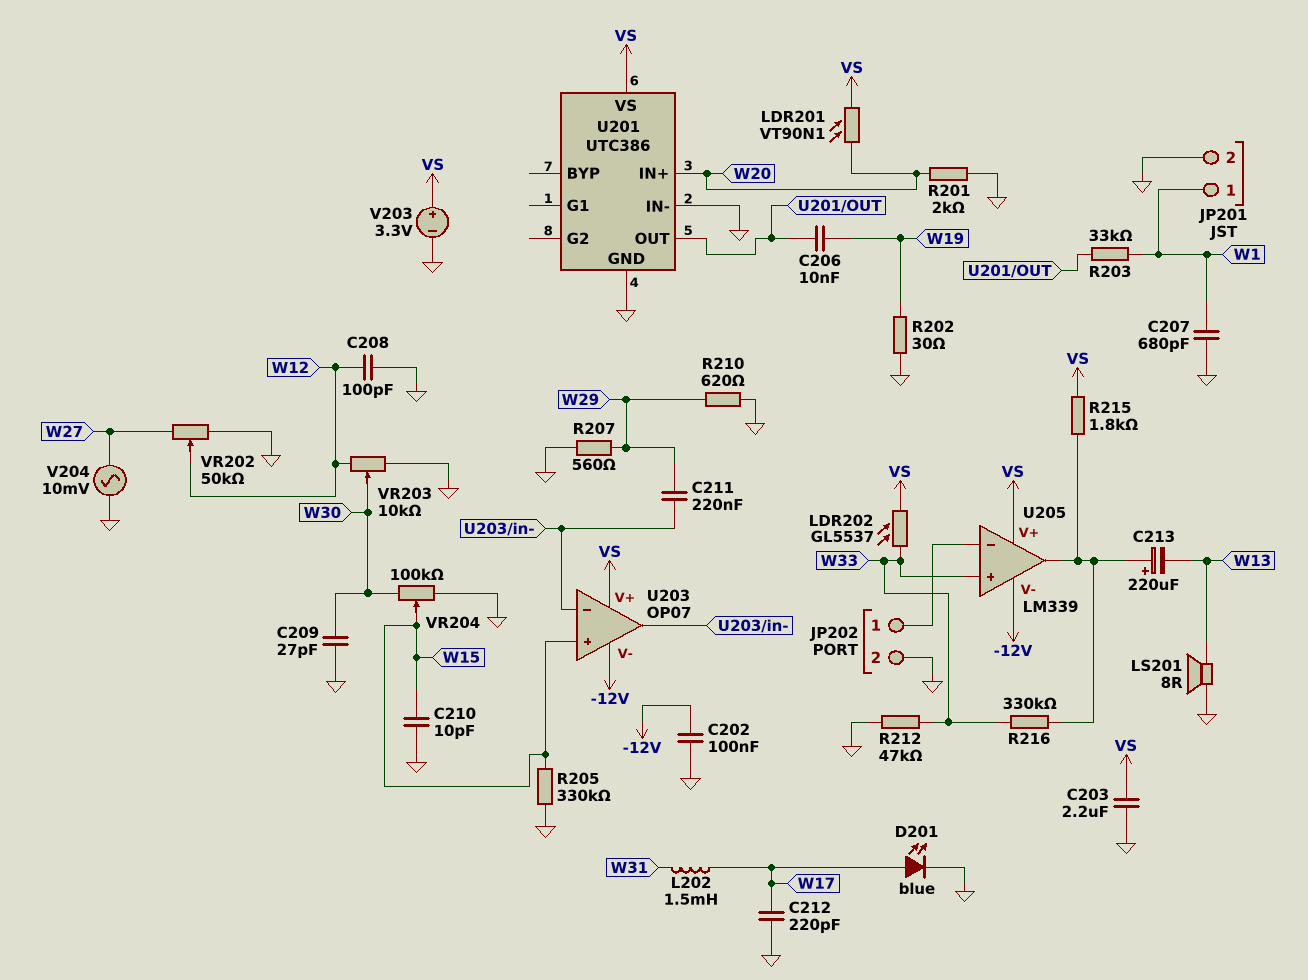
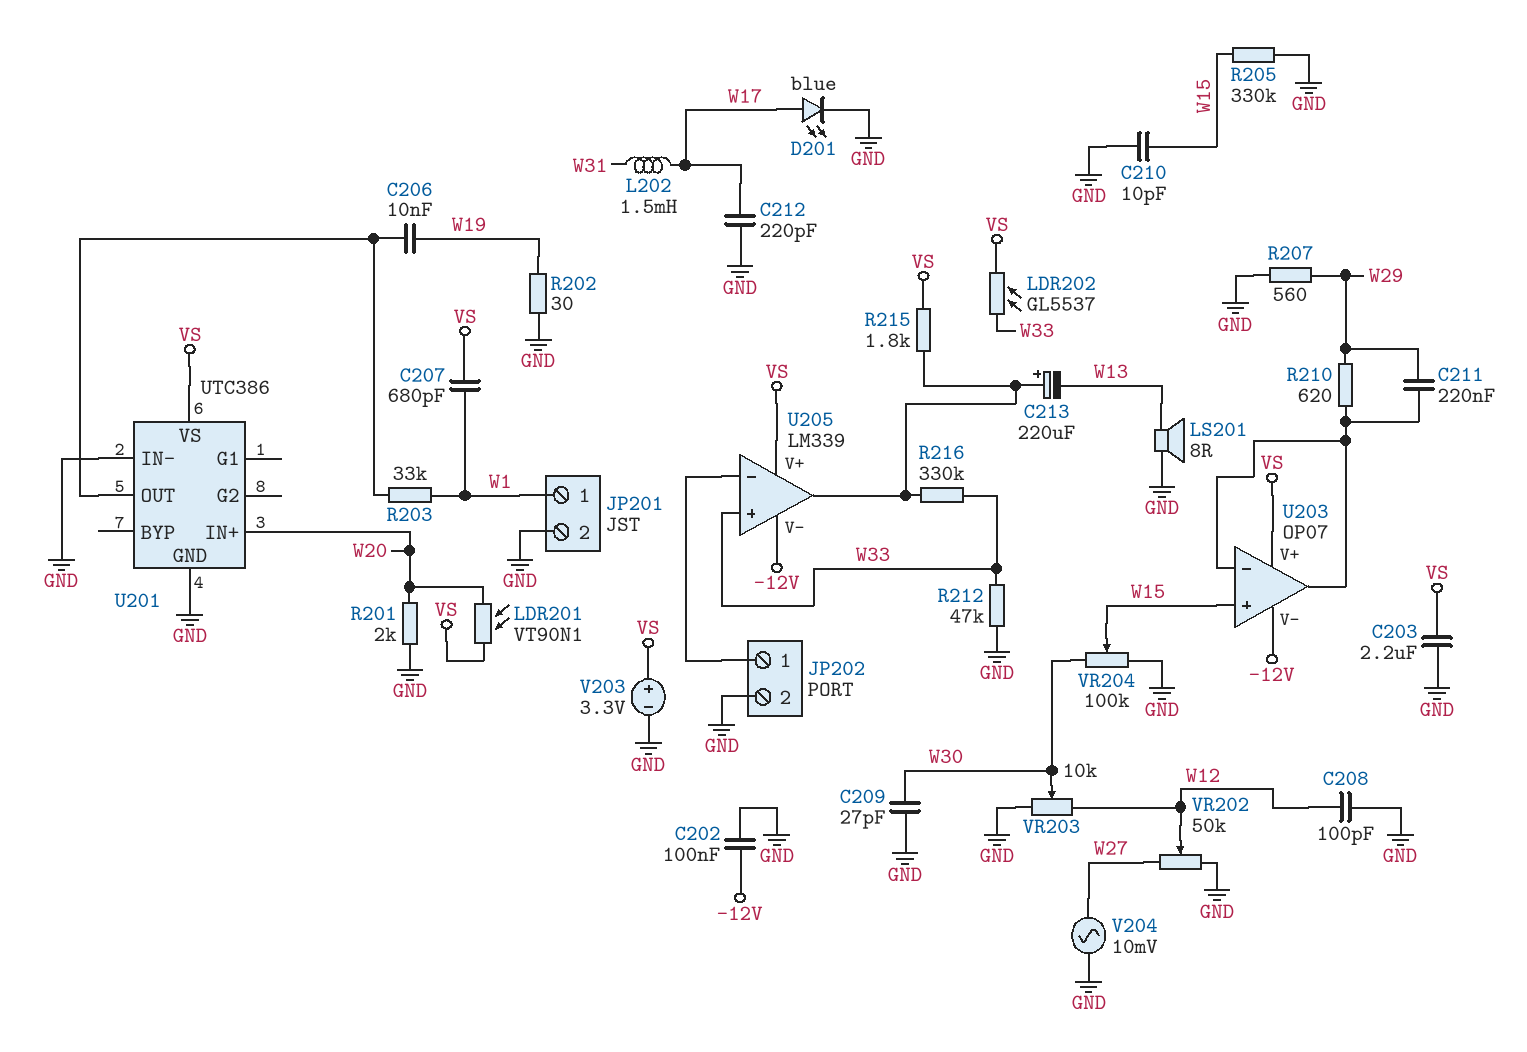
C207: 680pF (GND, W1) -> 680pF (VS, W1)
R210: 620 (GND, W29) -> 620 (U203/in-, W29)

